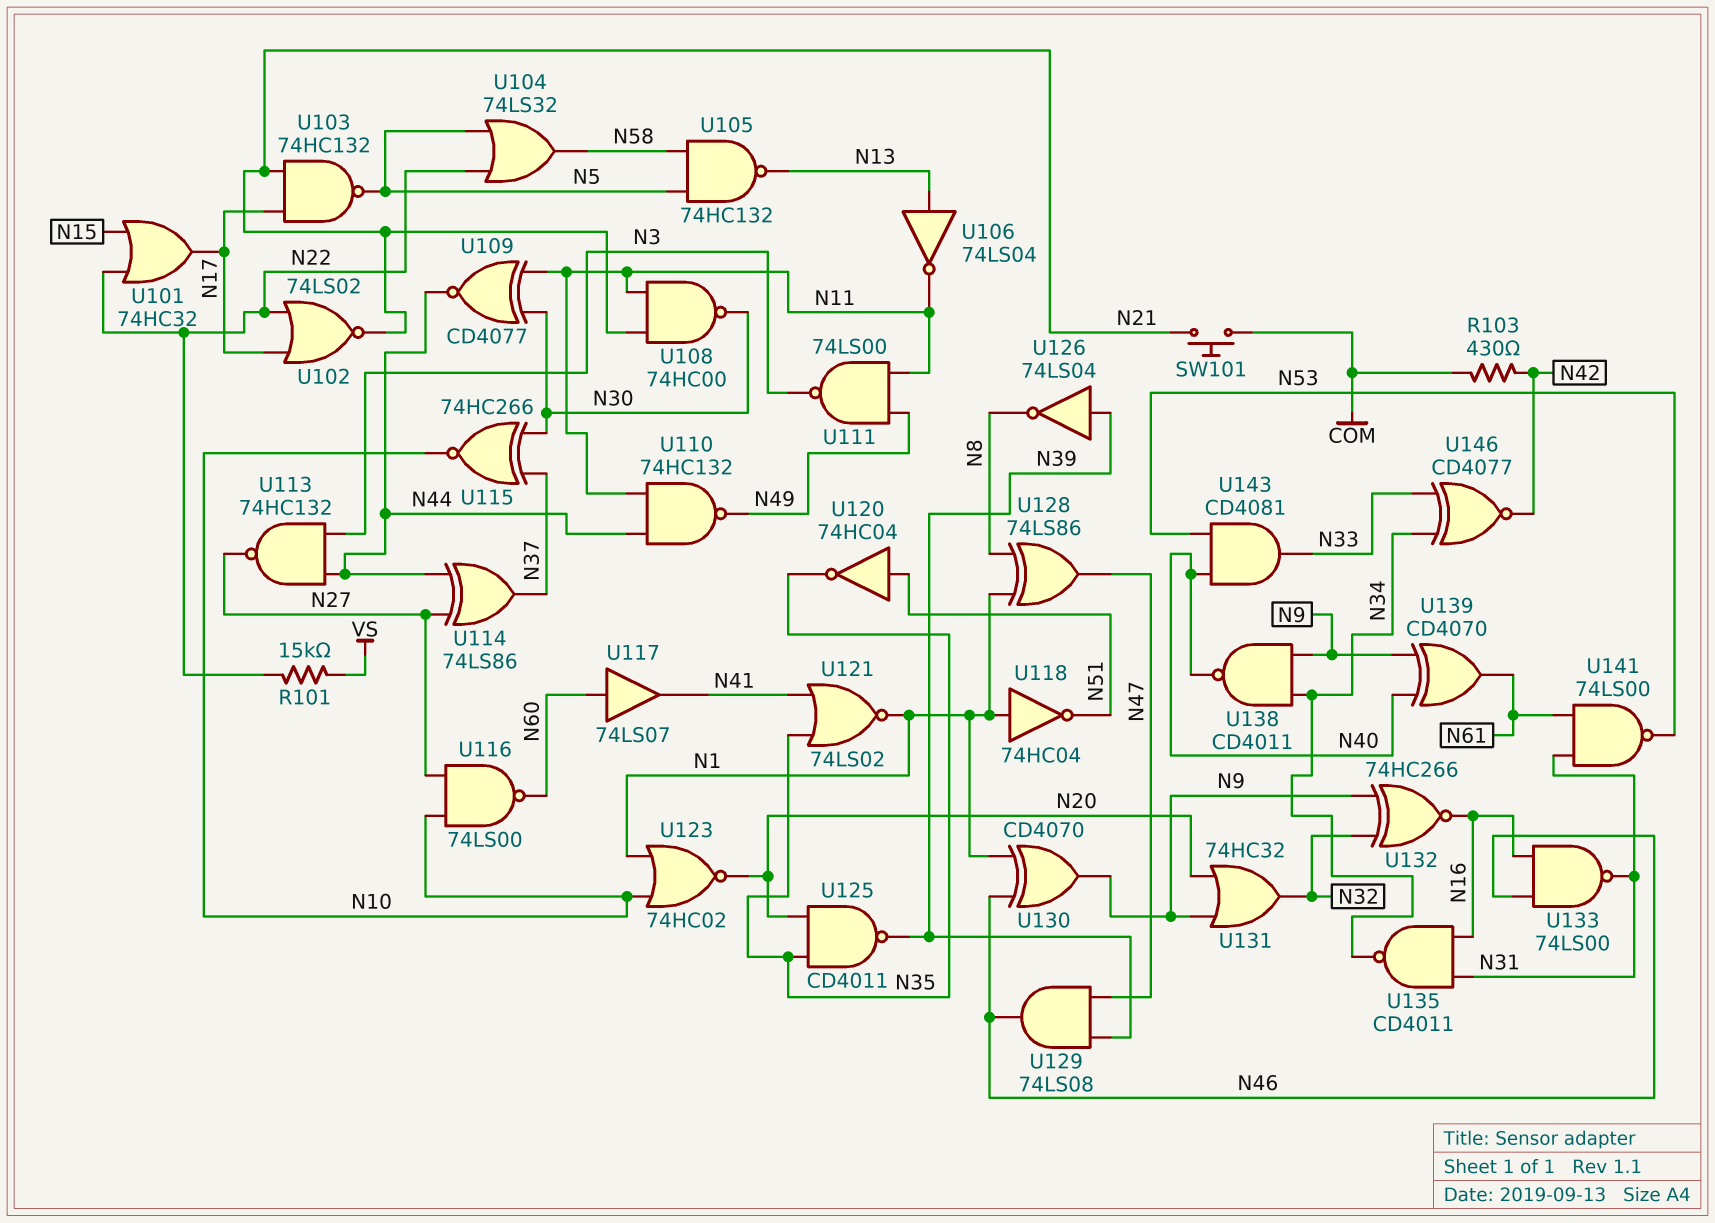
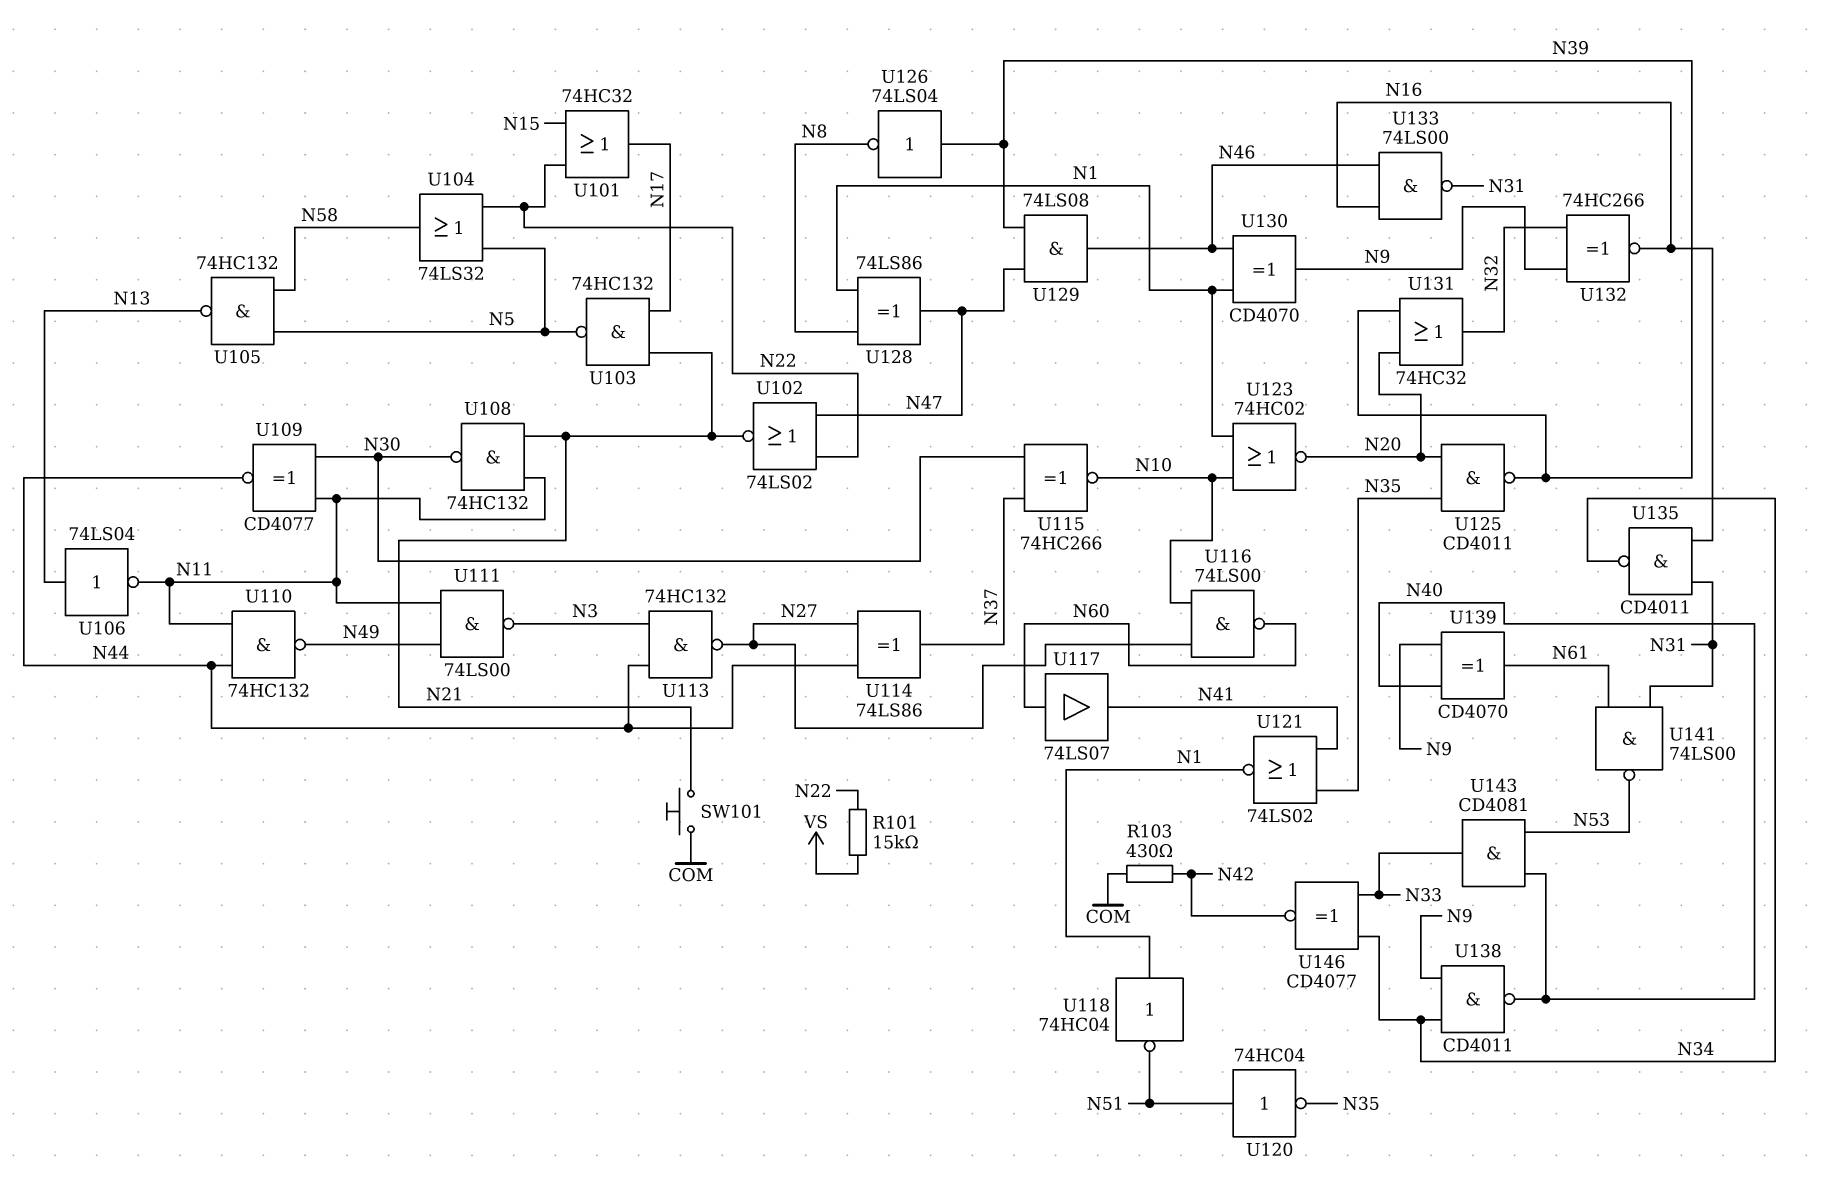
U102: NOR 74LS02 (in N17, in N22, out N21) -> NOR 74LS02 (in N22, in N47, out N21)
U108: NAND 74HC00 (in N11, in N21, out N30) -> NAND 74HC132 (in N11, in N21, out N30)
U131: OR 74HC32 (in N9, in N20, out N32) -> OR 74HC32 (in N20, in N39, out N32)

